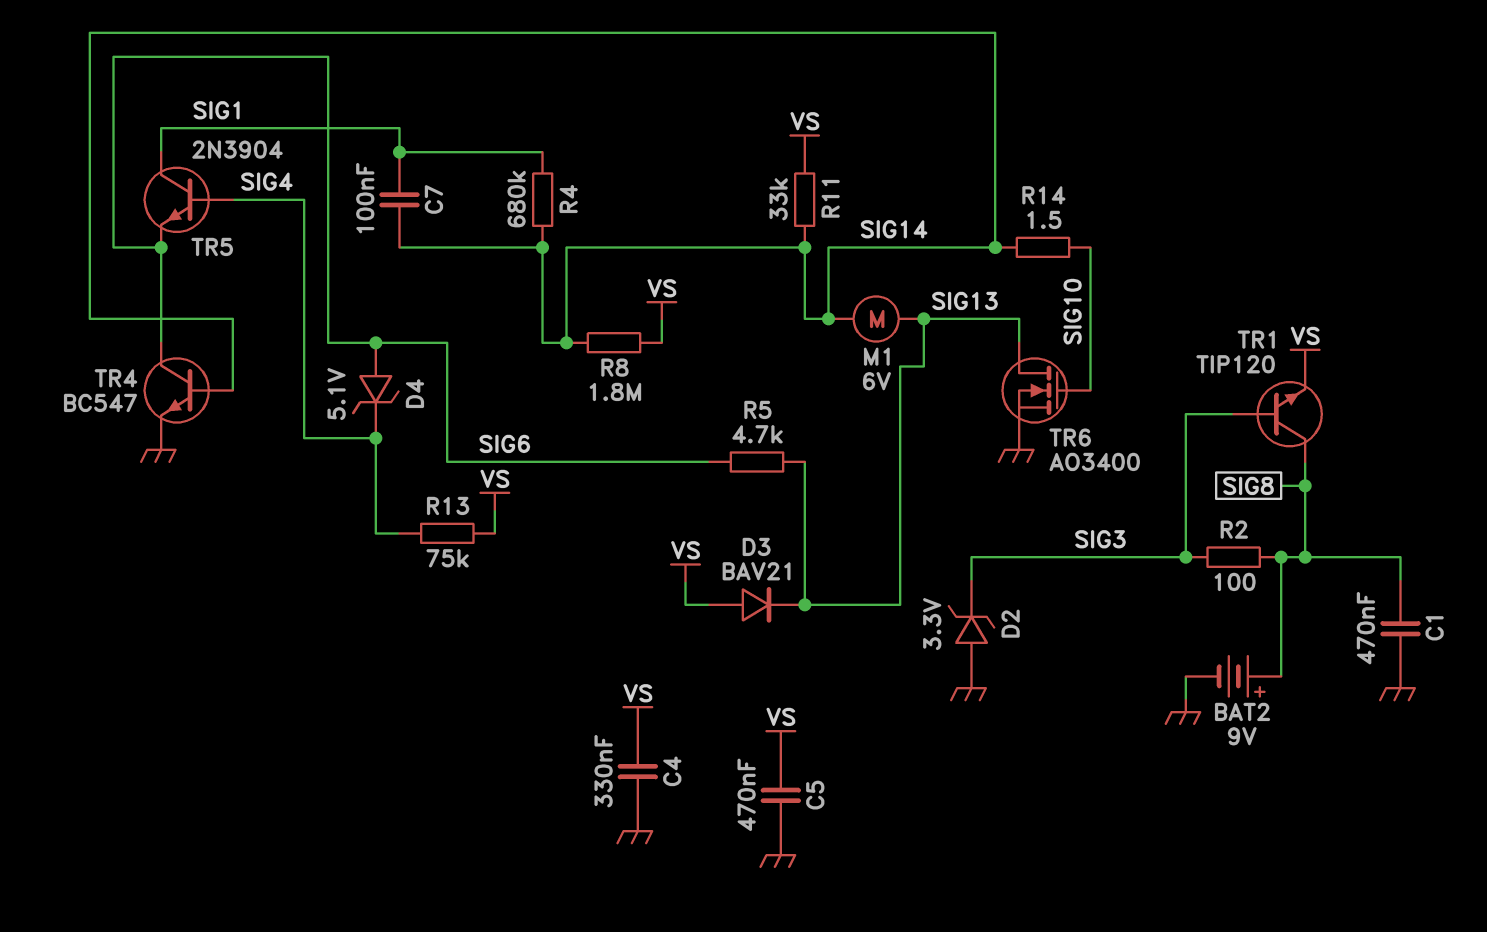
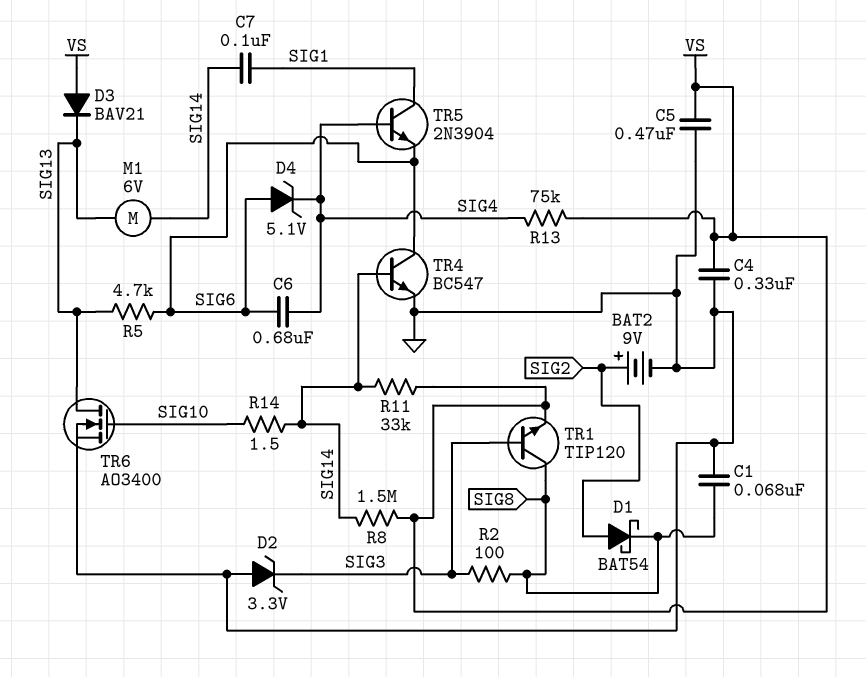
BAT2: 9V (plus SIG8, minus GND) -> 9V (plus SIG2, minus GND)
C1: 470nF (GND, SIG8) -> 68nF (GND, SIG8)
C6: none -> 680nF (SIG4, SIG6)
D1: none -> schottky BAT54 (A SIG2, K SIG8)
R4: 680k (SIG1, SIG14) -> none
R8: 1.8M (SIG14, VS) -> 1.5M (SIG14, VS)

